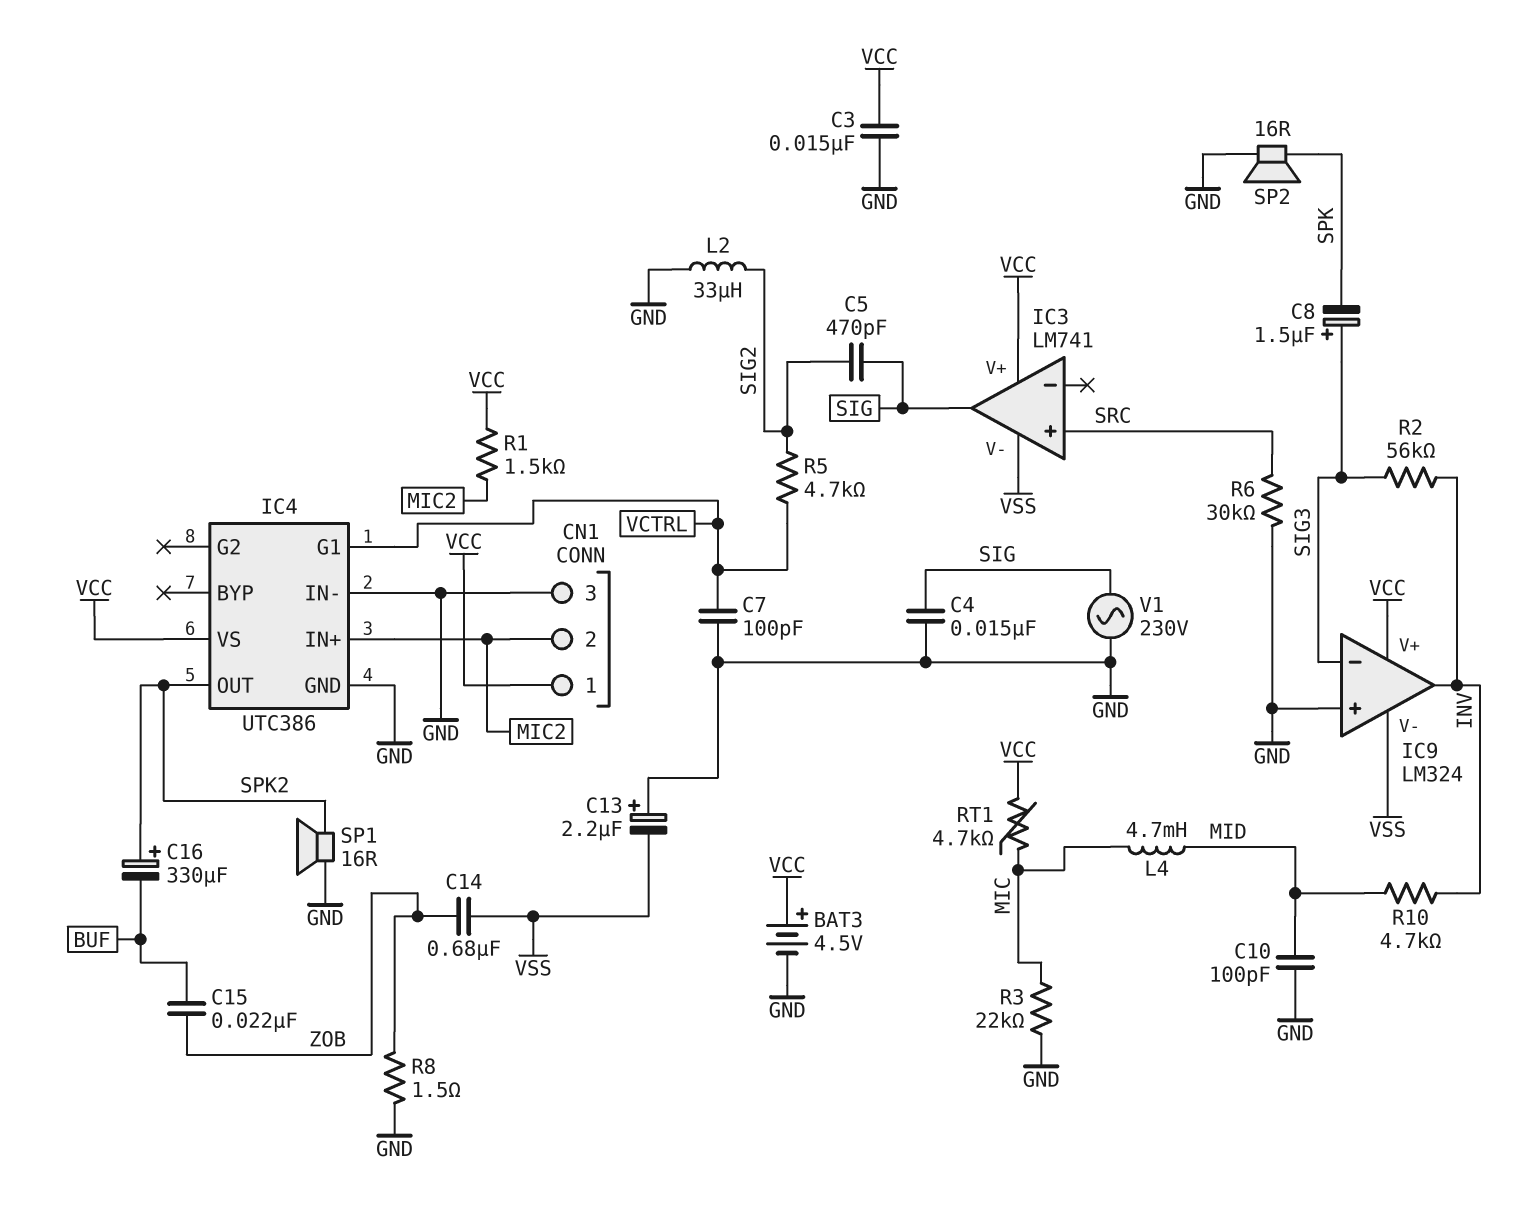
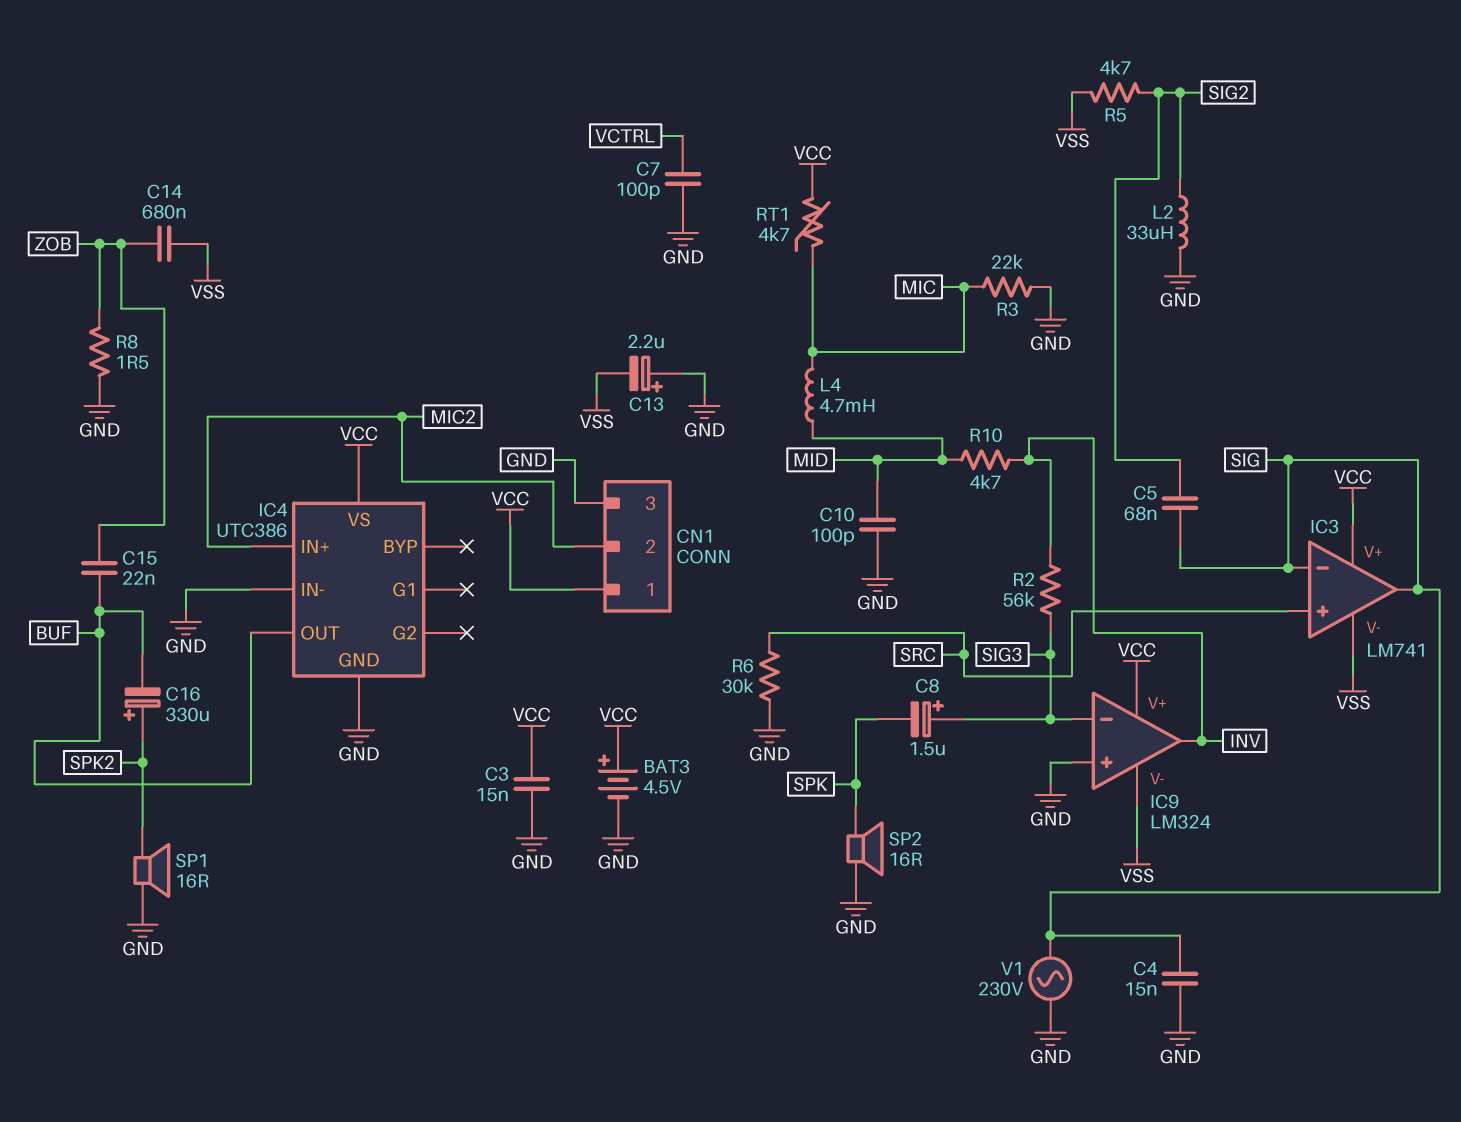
C5: 470pF (SIG, SIG2) -> 68nF (SIG, SIG2)
IC3 pin in-: none -> SIG
IC4 pin G1: VCTRL -> none
IC4 pin OUT: SPK2 -> BUF
R1: 1.5k (MIC2, VCC) -> none
R5: 4.7k (SIG2, VCTRL) -> 4.7k (SIG2, VSS)

